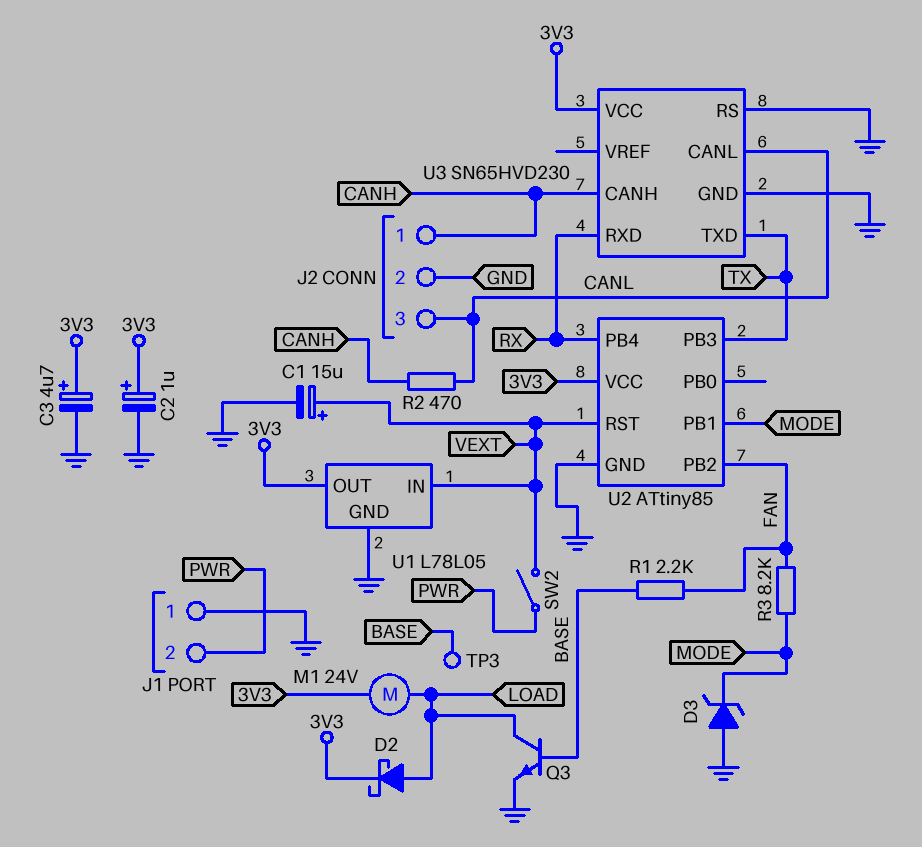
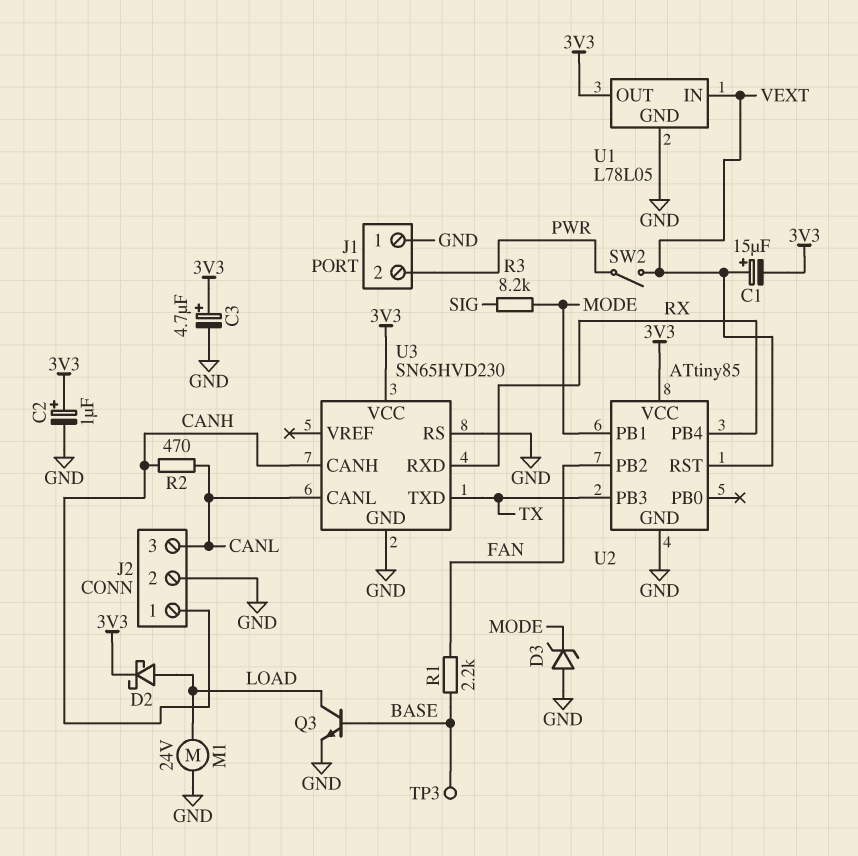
C1: 15uF (plus VEXT, minus GND) -> 15uF (plus VEXT, minus 3V3)
M1: motor 24V (3V3, LOAD) -> motor 24V (GND, LOAD)
R3: 8.2k (FAN, MODE) -> 8.2k (MODE, SIG)

